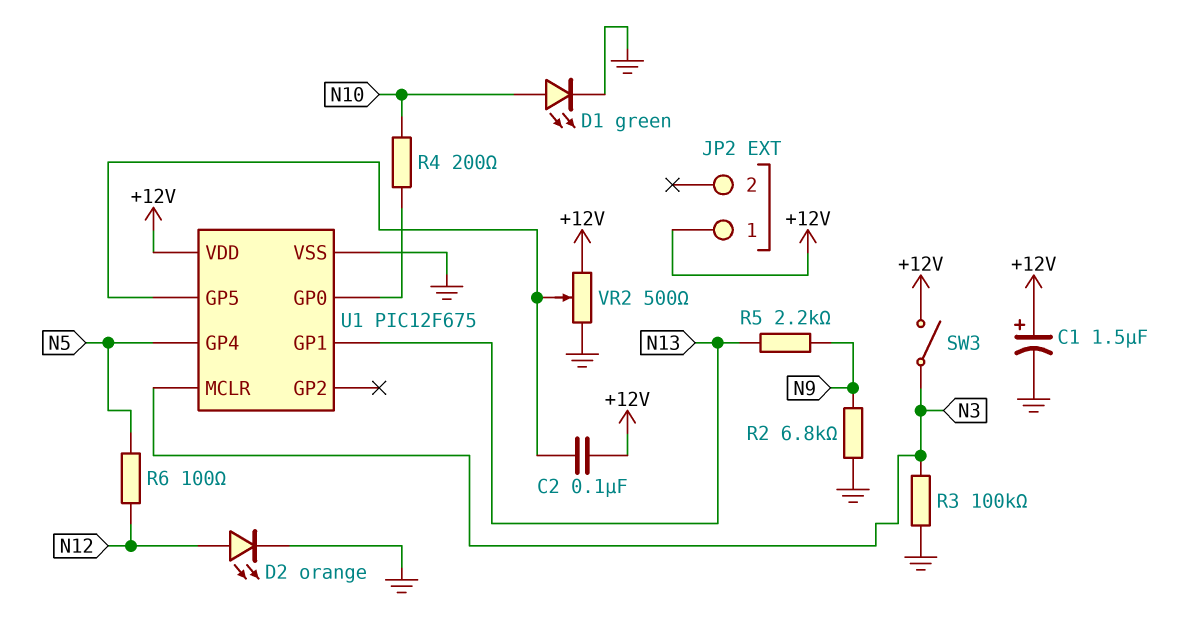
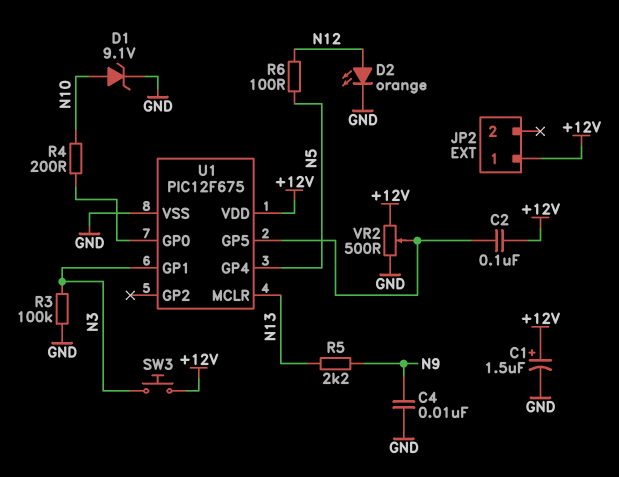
C4: none -> 10nF (GND, N9)
D1: LED green (A N10, K GND) -> zener 9.1V (A N10, K GND)
R2: 6.8k (GND, N9) -> none
SW3: switch (+12V, N3) -> button (+12V, N3)
U1 pin GP1: N13 -> N3
U1 pin MCLR: N3 -> N13

